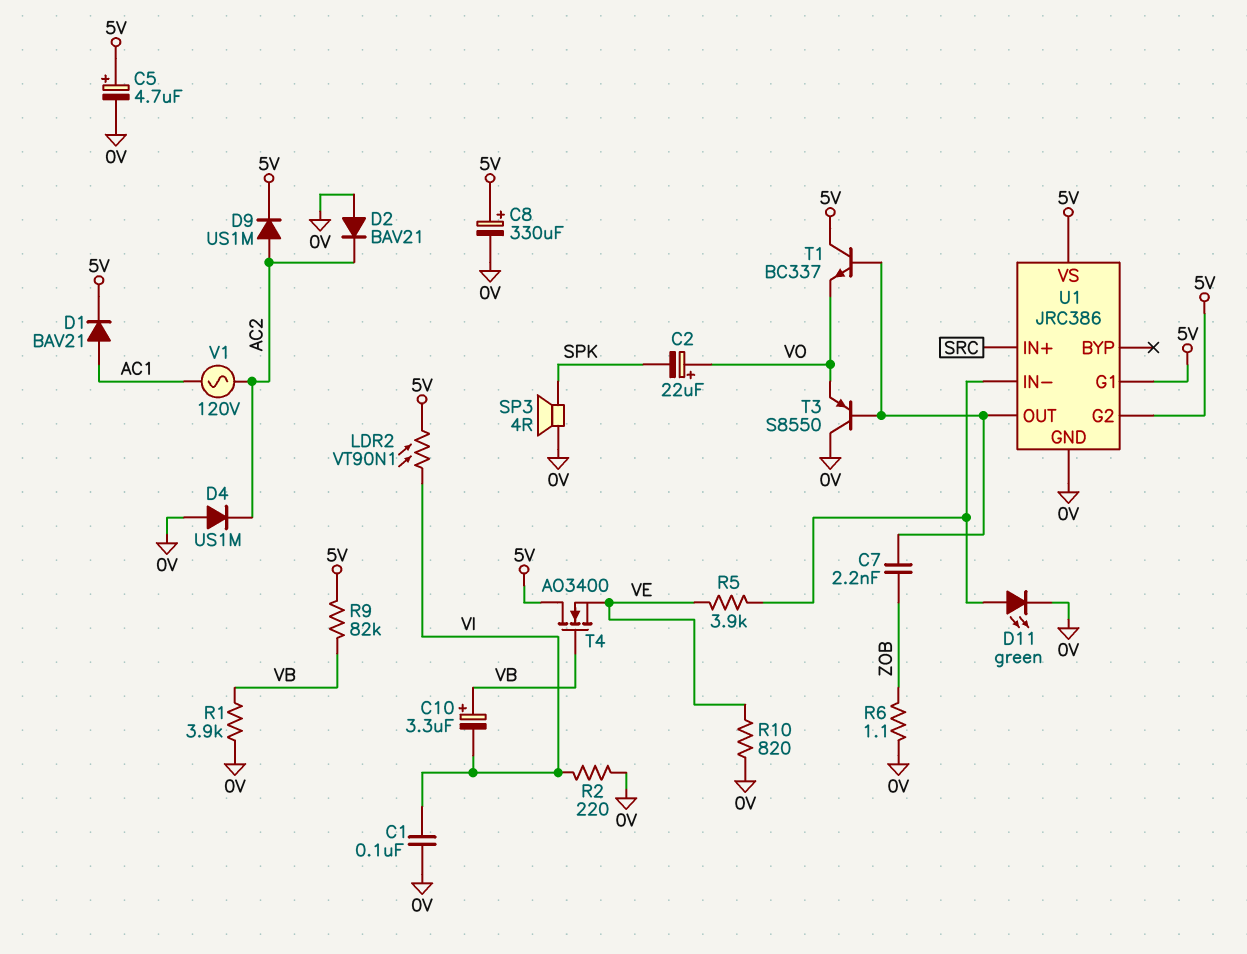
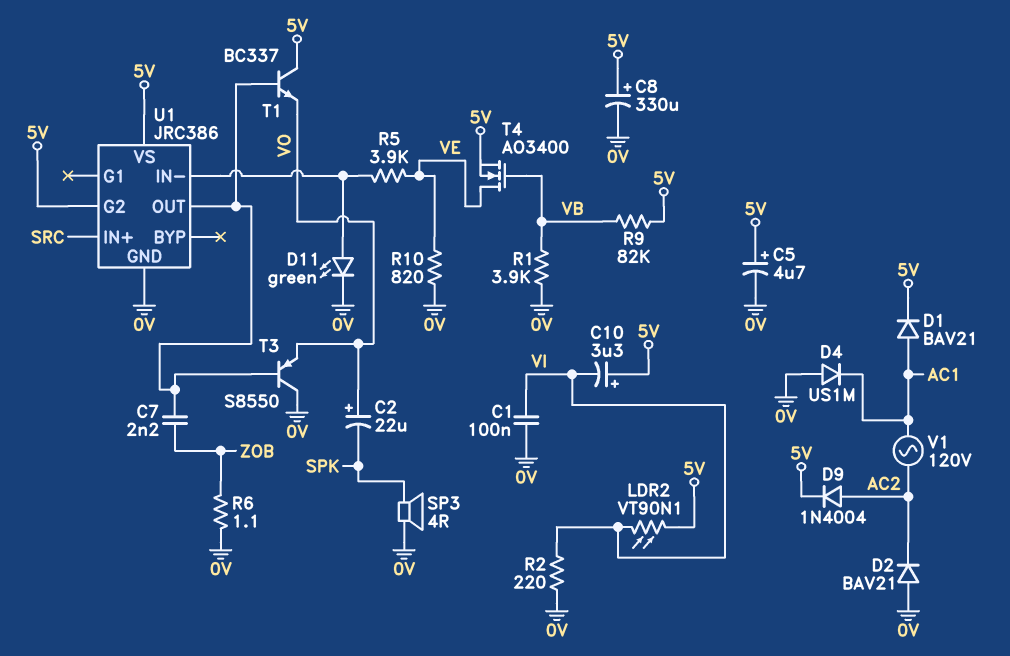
C10: 3.3uF (plus VB, minus VI) -> 3.3uF (plus 5V, minus VI)
D4: diode US1M (A 0V, K AC2) -> diode US1M (A 0V, K AC1)
D9: diode US1M (A AC2, K 5V) -> diode 1N4004 (A AC2, K 5V)
T4: NMOS AO3400 (G VB, D 5V, S VE) -> NMOS AO3400 (G VB, D VE, S 5V)
U1 pin G1: 5V -> none

